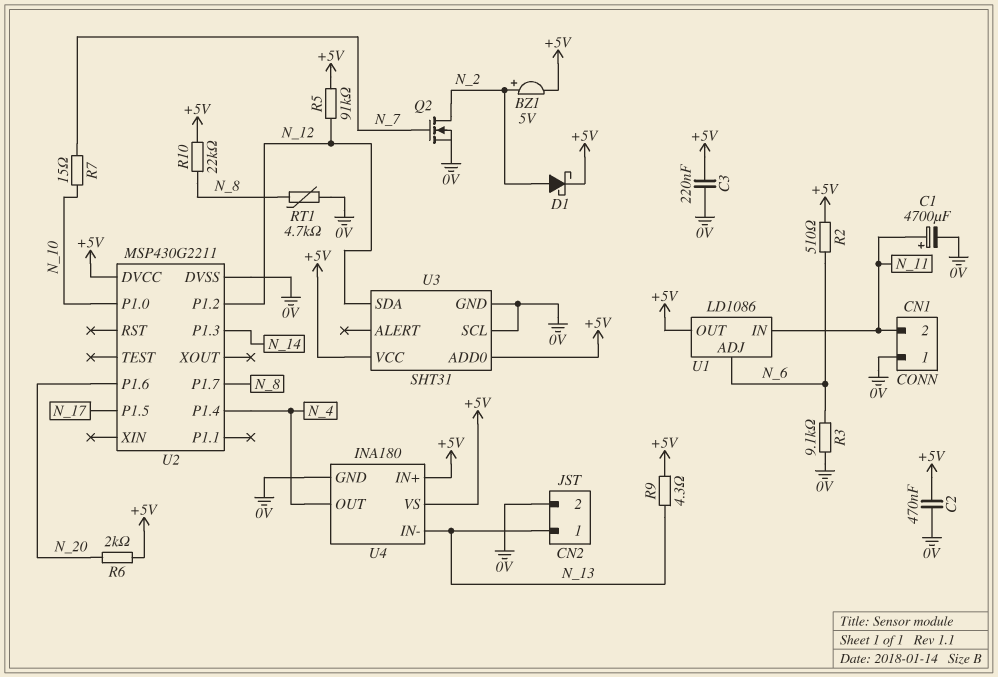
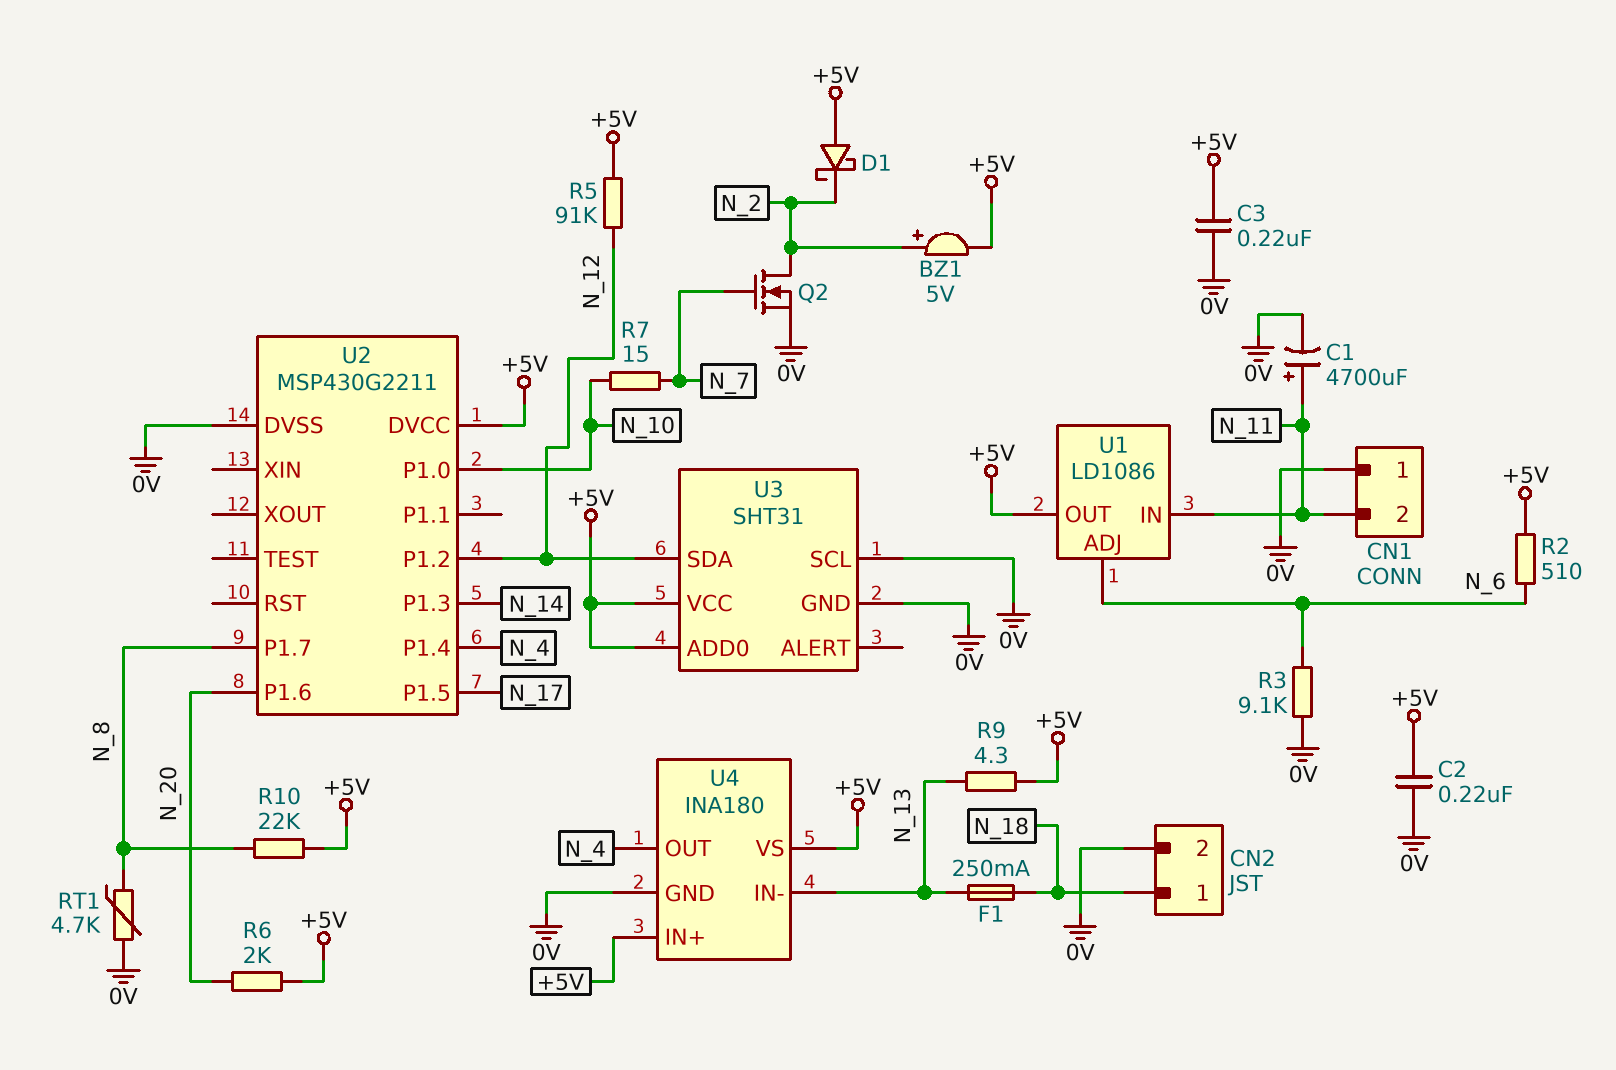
C2: 470nF (+5V, 0V) -> 220nF (+5V, 0V)
CN2 pin 1: N_13 -> N_18
D1: schottky (A N_2, K +5V) -> schottky (A +5V, K N_2)
F1: none -> 250mA (N_13, N_18)

